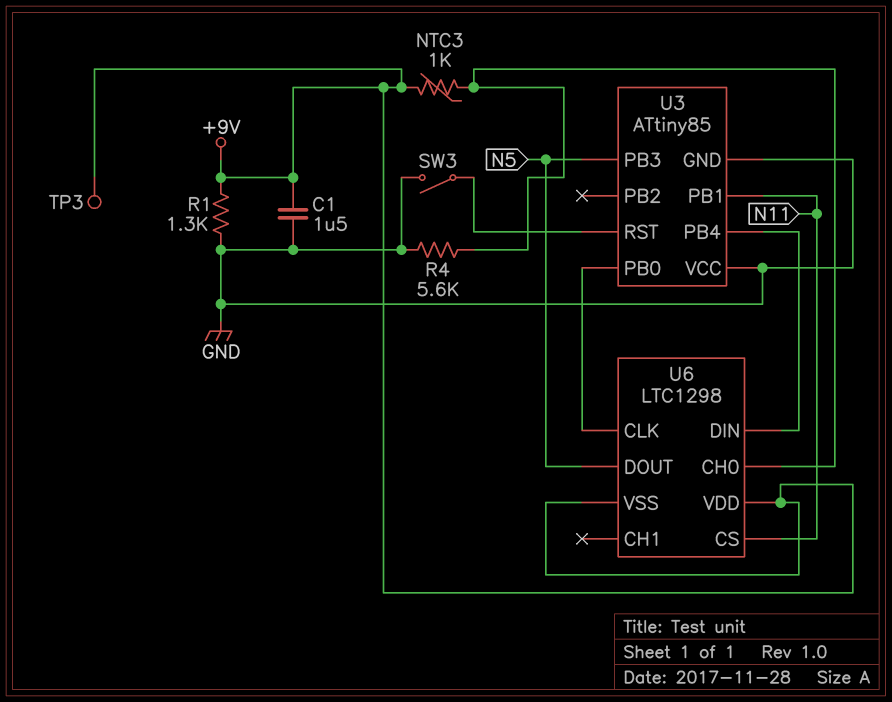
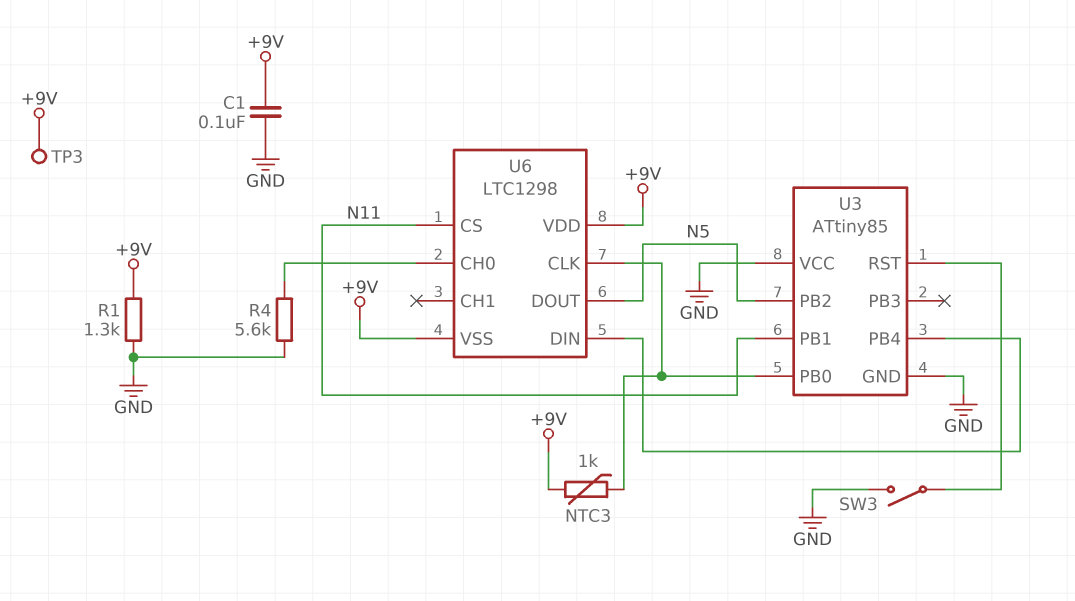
C1: 1.5uF (+9V, GND) -> 100nF (+9V, GND)
NTC3: 1k (+9V, U6/CH0) -> 1k (+9V, U3/PB0)
U3 pin PB2: none -> N5
U3 pin PB3: N5 -> none

